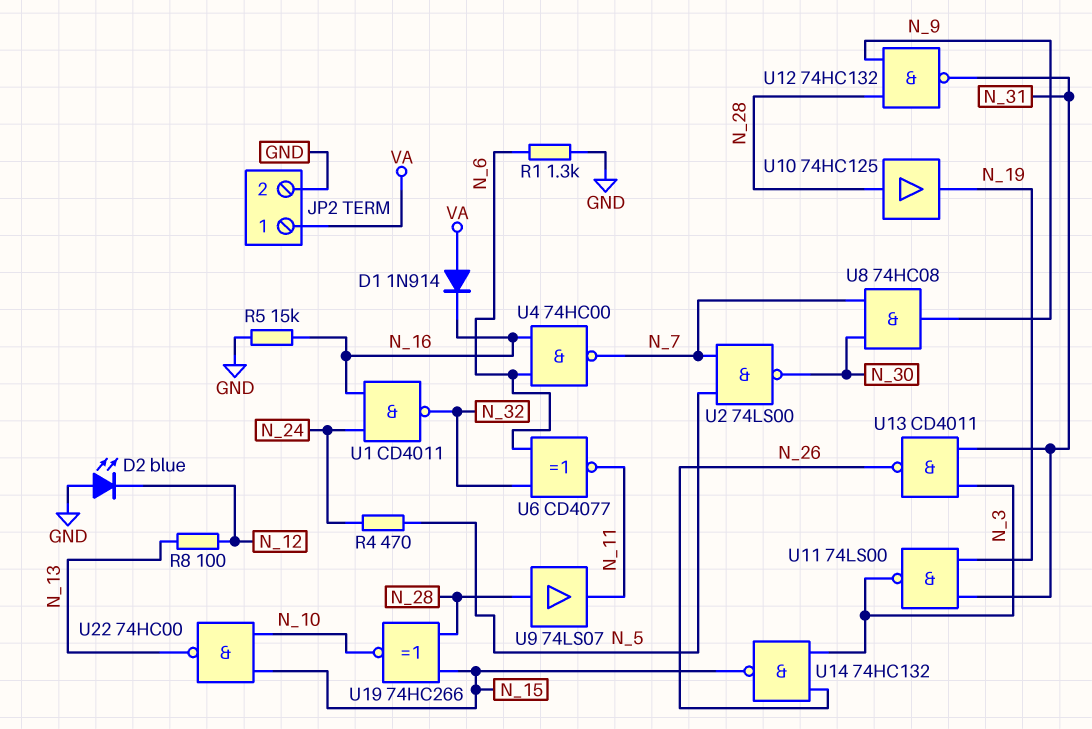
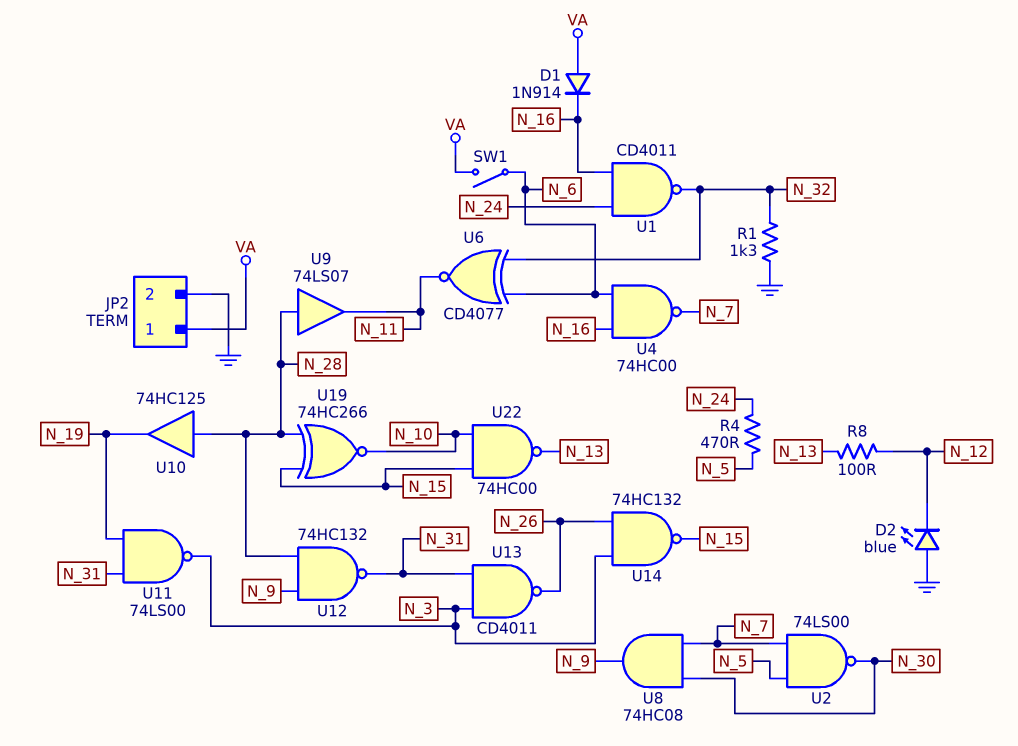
R1: 1.3k (GND, N_6) -> 1.3k (GND, N_32)
R5: 15k (GND, N_16) -> none
SW1: none -> switch (N_6, VA)

